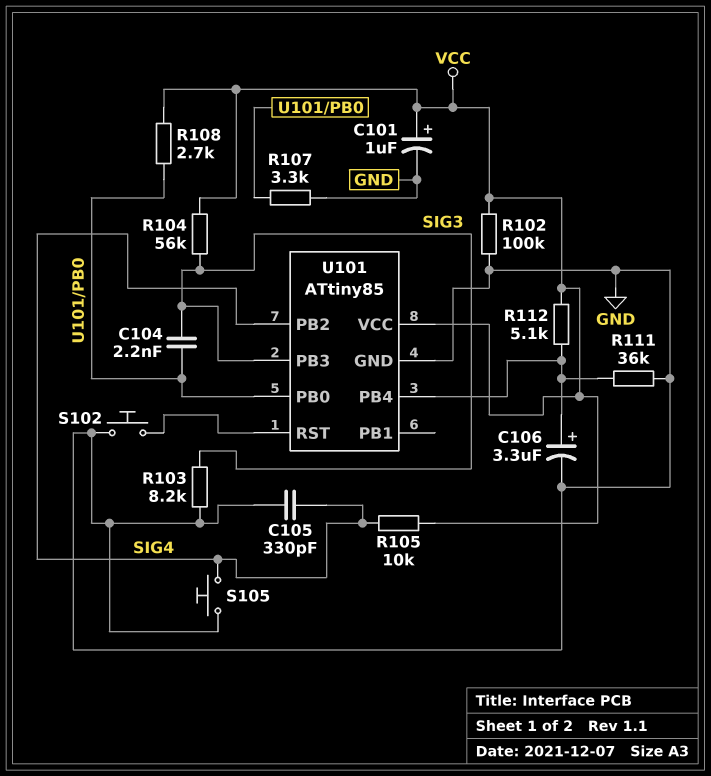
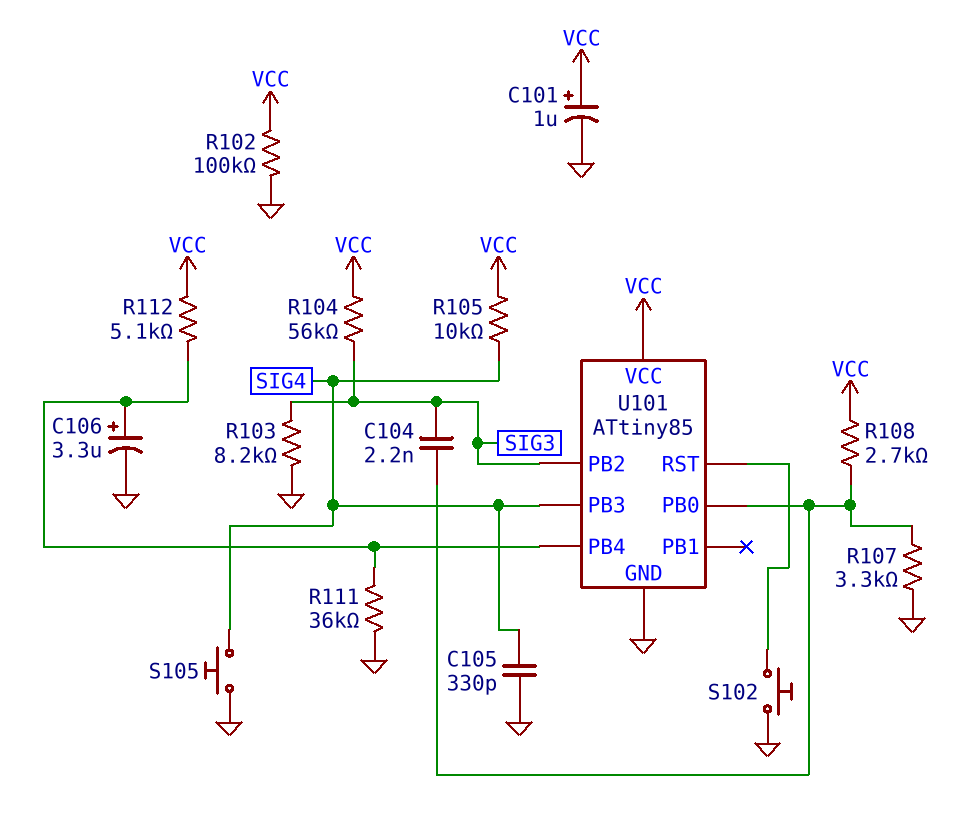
U101 pin PB2: SIG4 -> SIG3
U101 pin PB3: SIG3 -> SIG4

